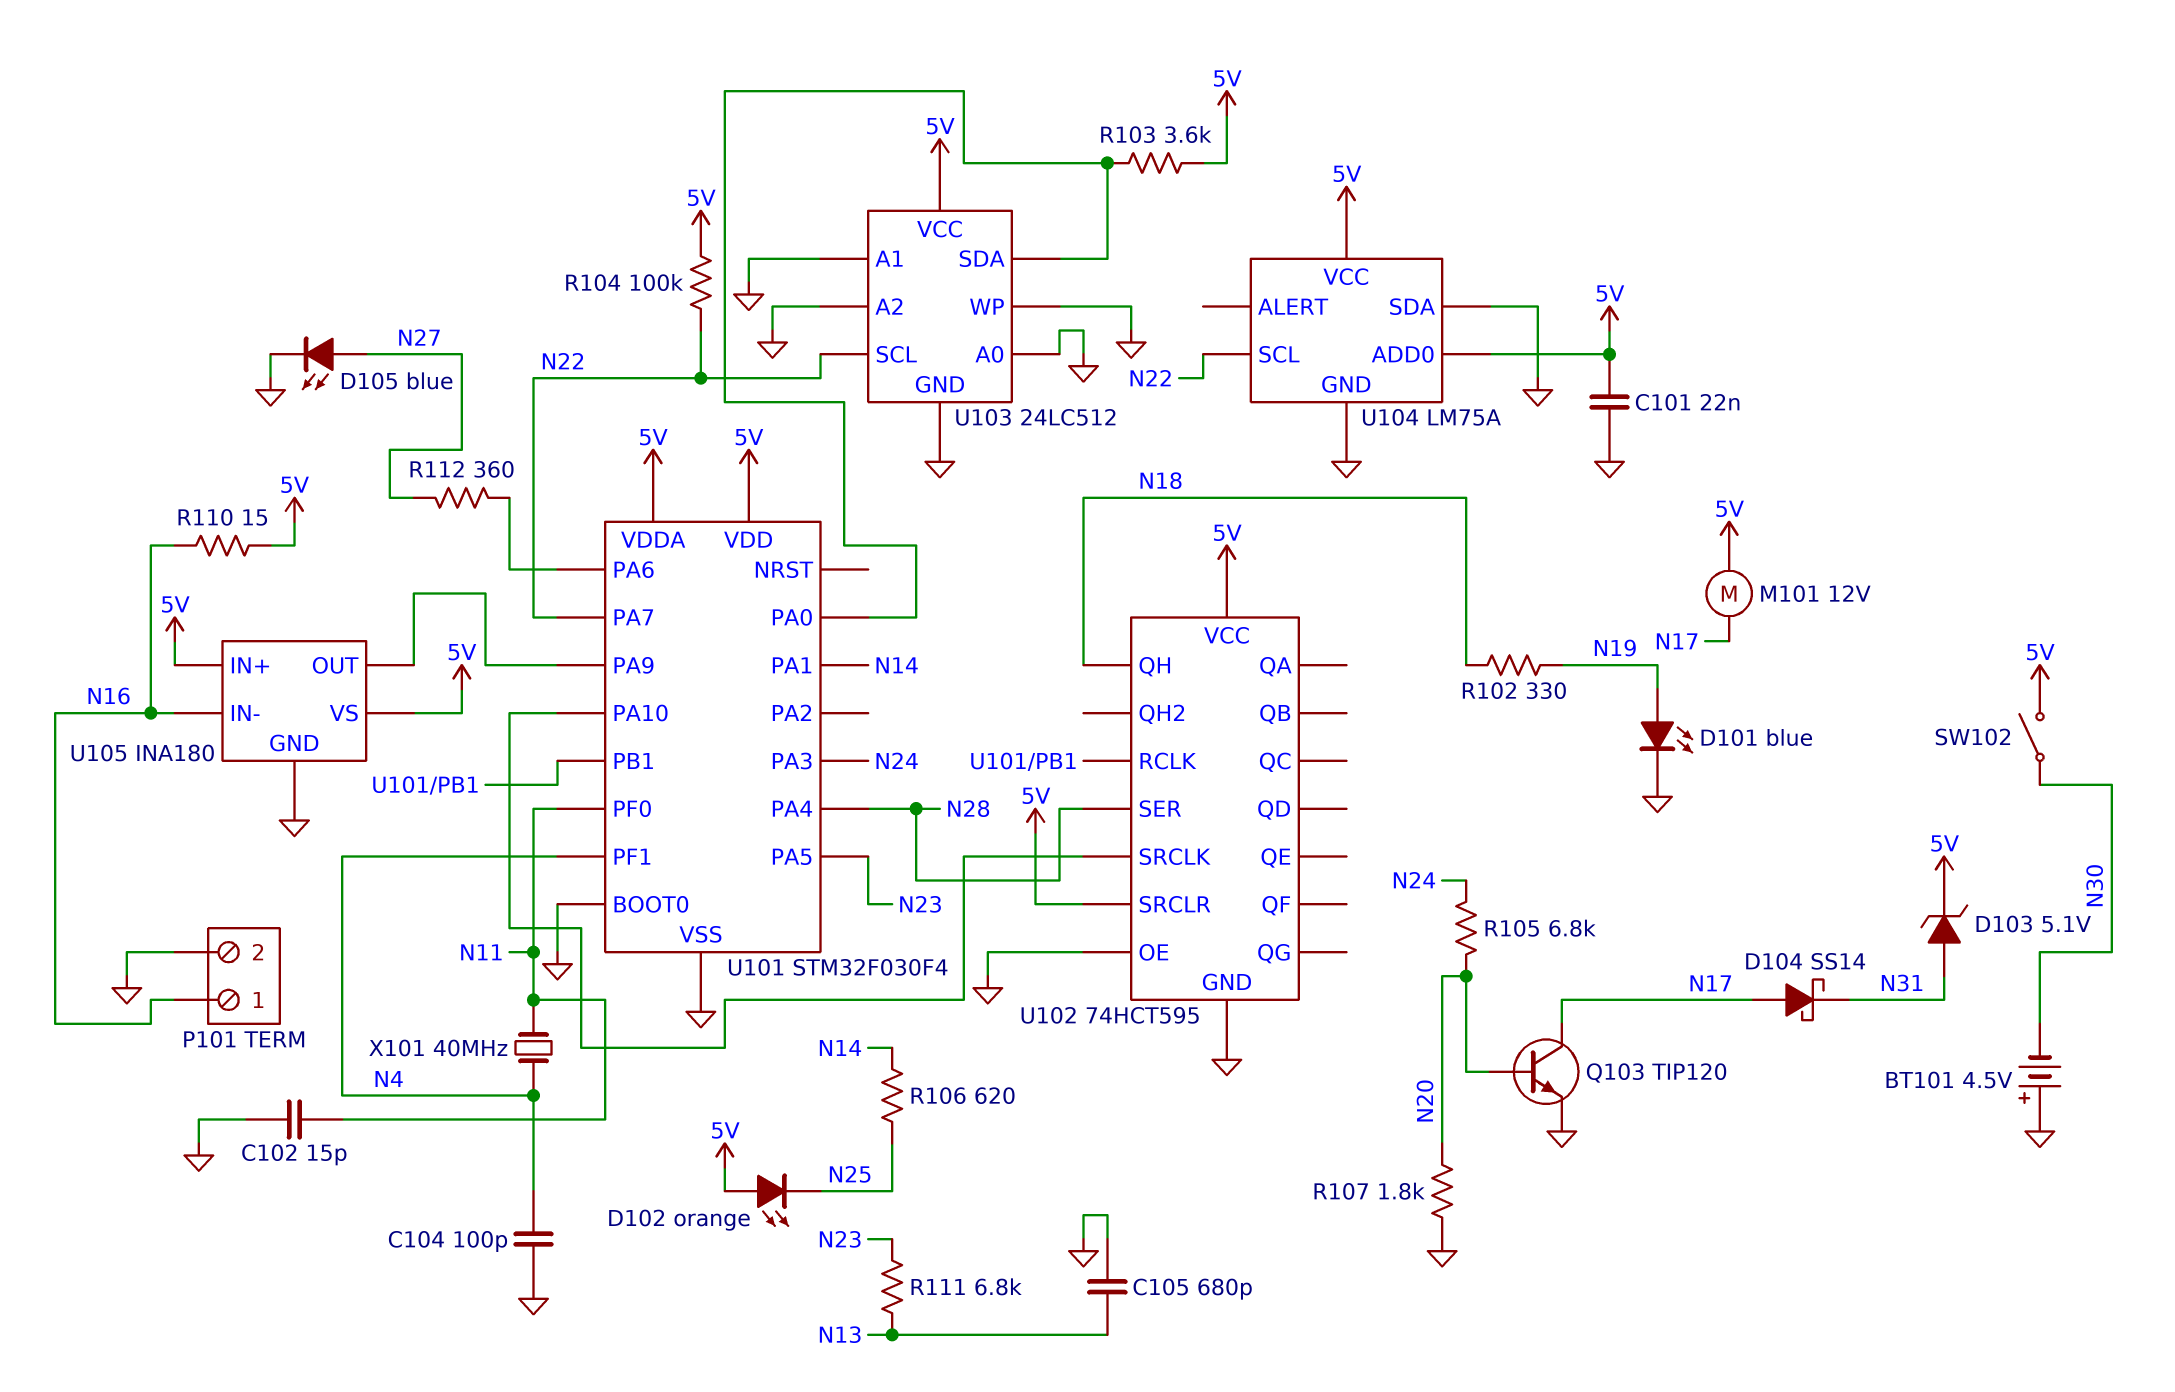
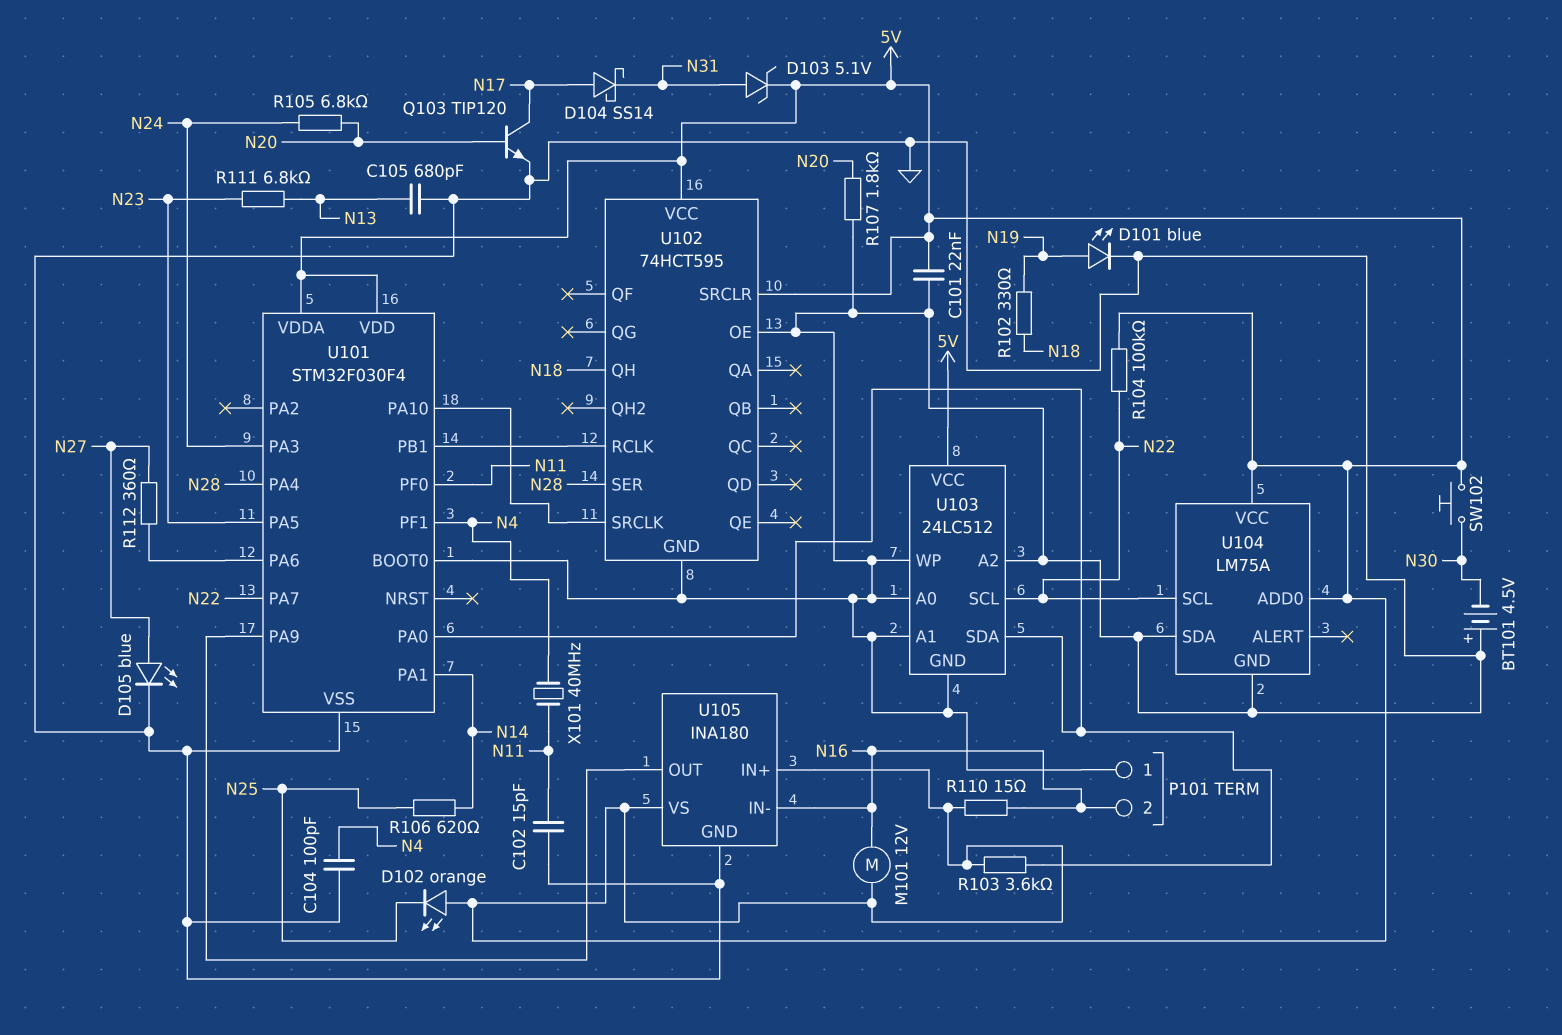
M101: motor 12V (5V, N17) -> motor 12V (5V, N16)
P101 pin 1: N16 -> GND
P101 pin 2: GND -> N16
SW102: switch (5V, N30) -> button (5V, N30)

